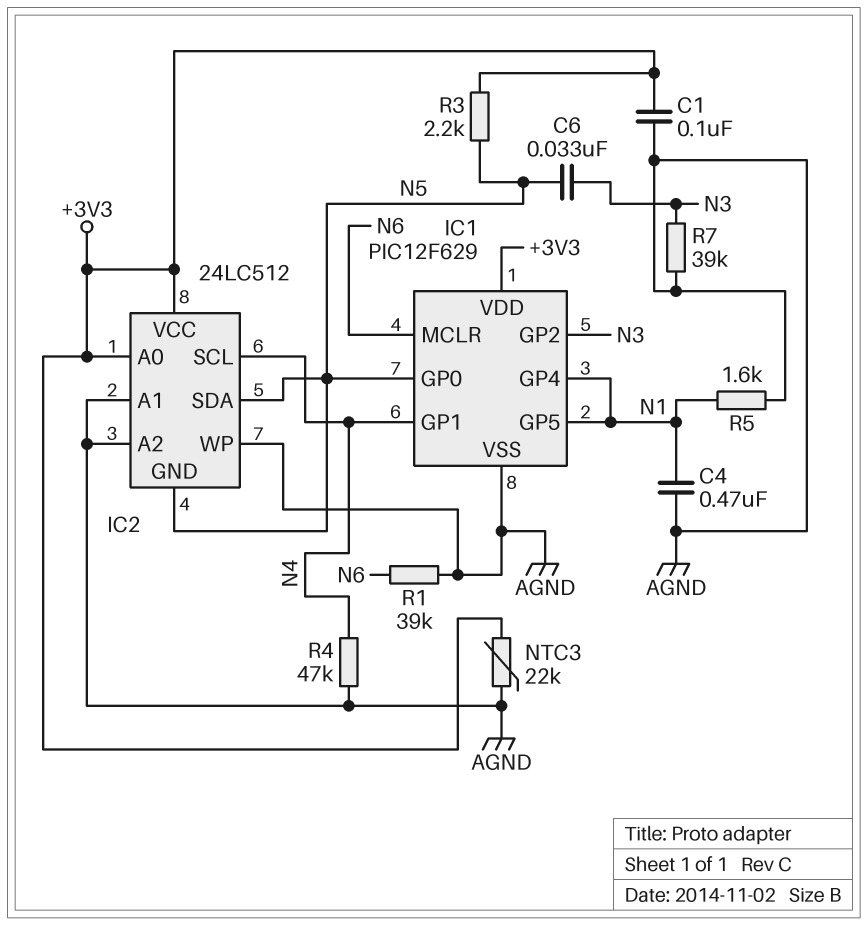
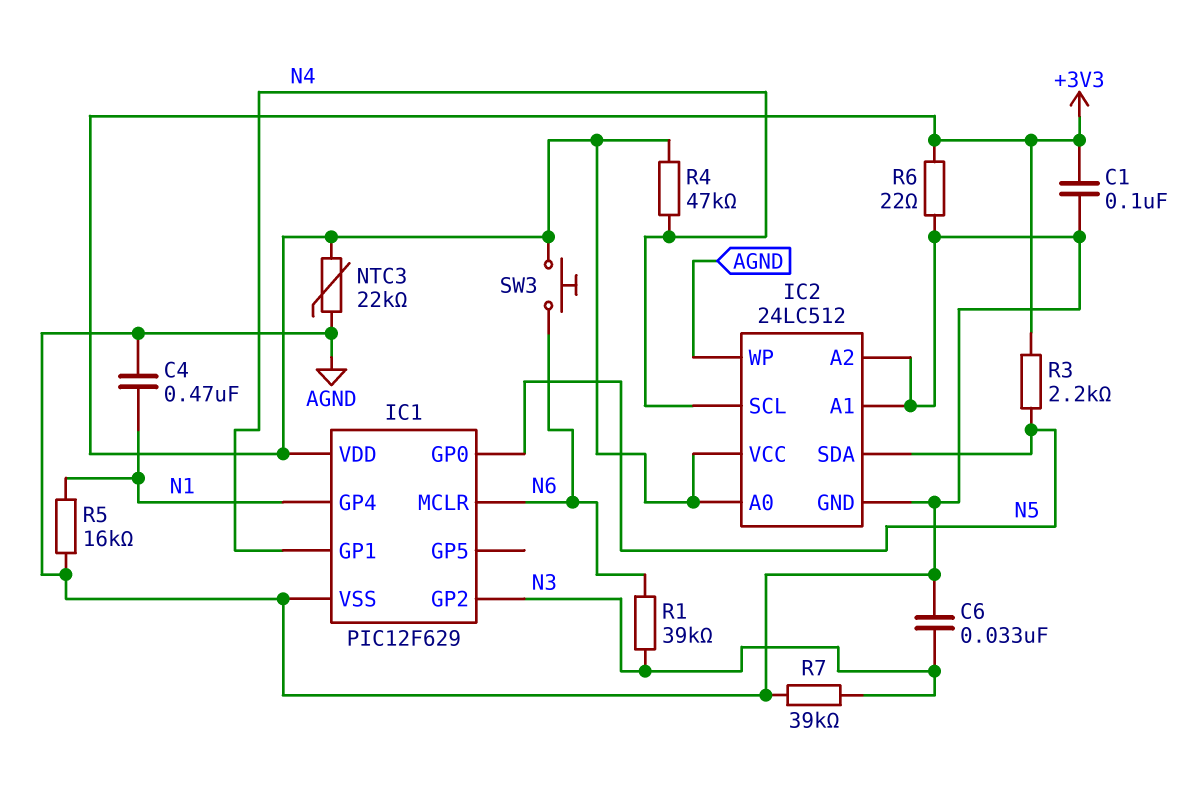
C6: 33nF (N3, N5) -> 33nF (AGND, N3)
IC1 pin GP5: N1 -> none
IC2 pin GND: N5 -> AGND
R1: 39k (AGND, N6) -> 39k (N3, N6)
R4: 47k (AGND, N4) -> 47k (+3V3, N4)
R5: 1.6k (AGND, N1) -> 16k (AGND, N1)
R6: none -> 22 (+3V3, AGND)
SW3: none -> button (+3V3, N6)

